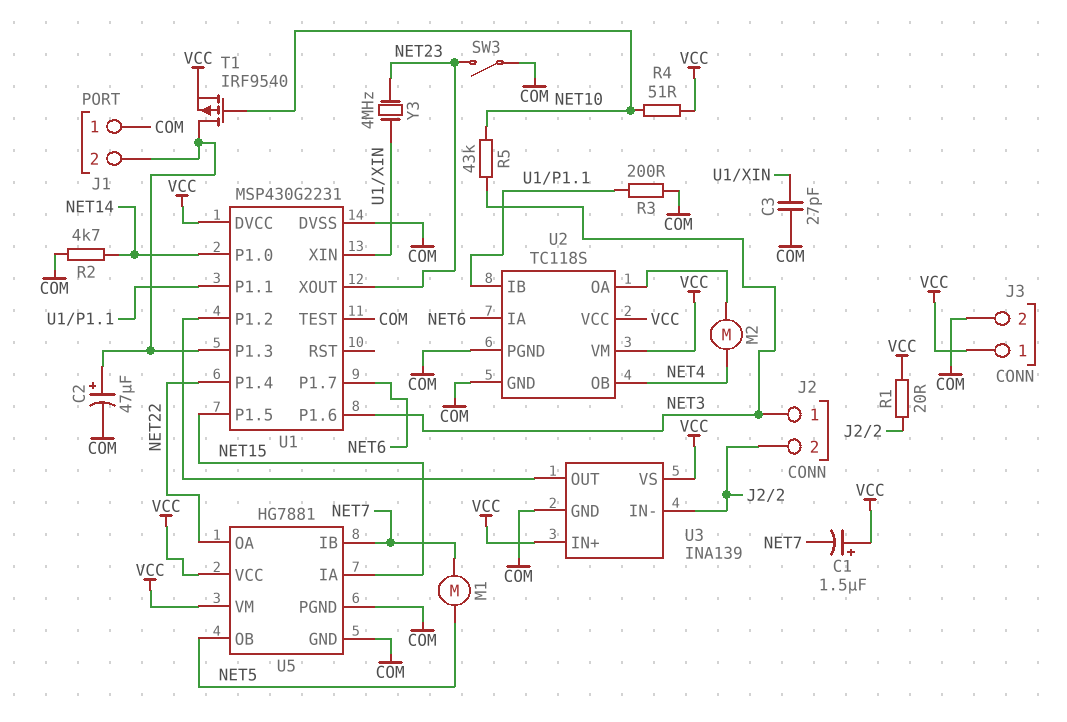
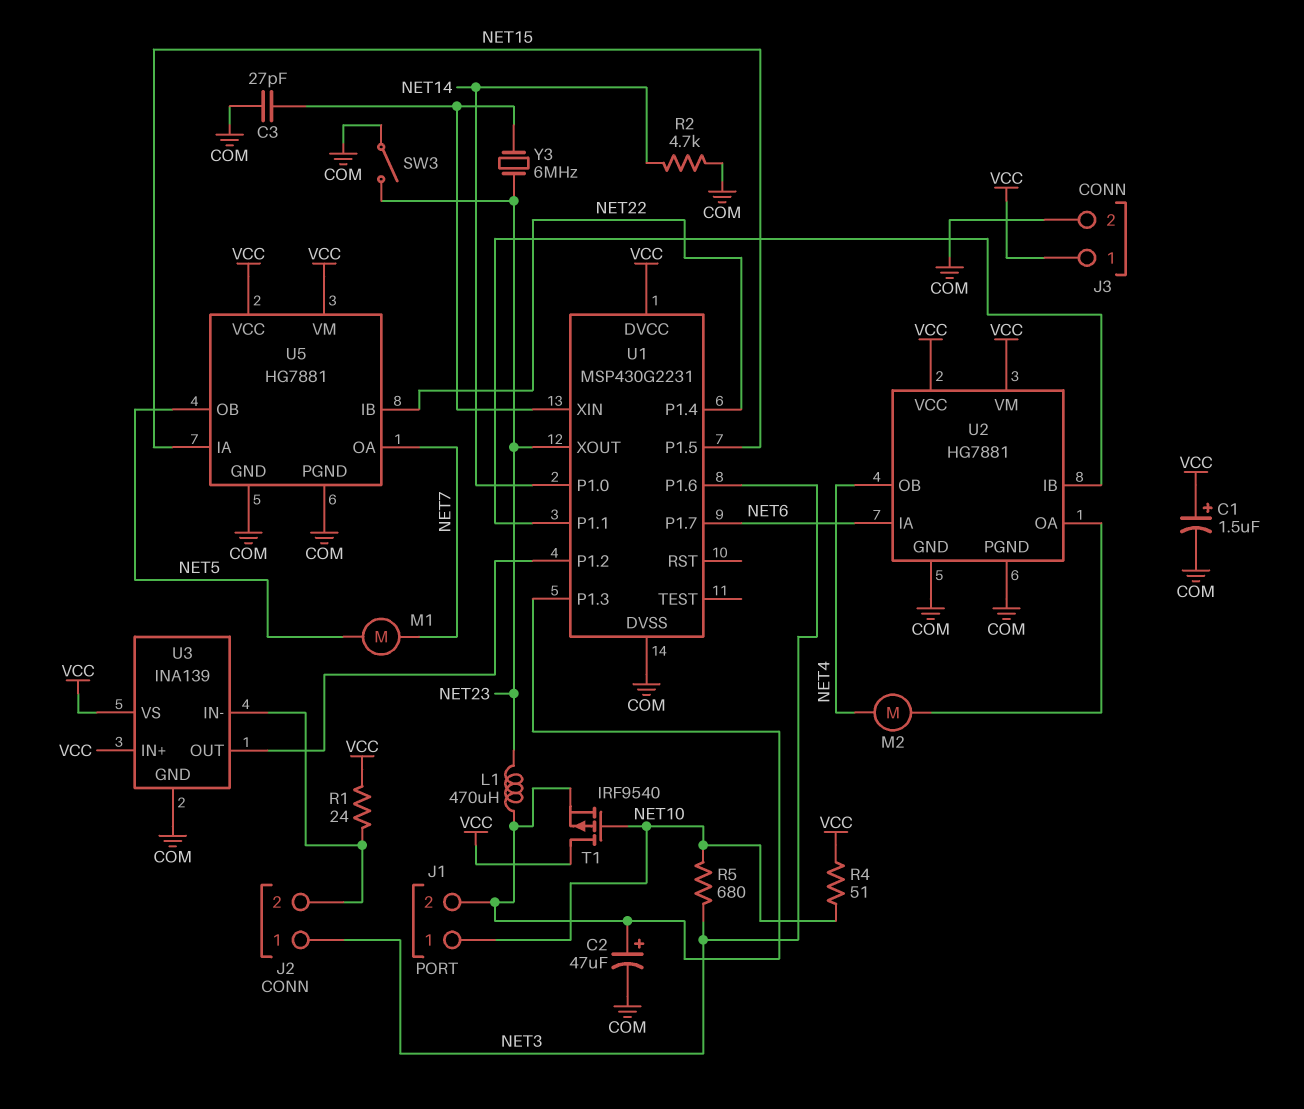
C1: 1.5uF (plus VCC, minus NET7) -> 1.5uF (plus VCC, minus COM)
J1 pin 1: COM -> NET10
L1: none -> 470uH (J1/2, NET23)
R1: 20 (J2/2, VCC) -> 24 (J2/2, VCC)
R3: 200 (COM, U1/P1.1) -> none
R5: 43k (NET3, NET10) -> 680 (NET3, NET10)
T1: PMOS IRF9540 (G NET10, D J1/2, S VCC) -> PMOS IRF9540 (G NET10, D VCC, S J1/2)
U1 pin TEST: COM -> none
U2: TC118S -> HG7881
U5 pin IB: NET7 -> NET22
U5 pin OA: NET22 -> NET7
Y3: 4MHz (NET23, U1/XIN) -> 6MHz (NET23, U1/XIN)

